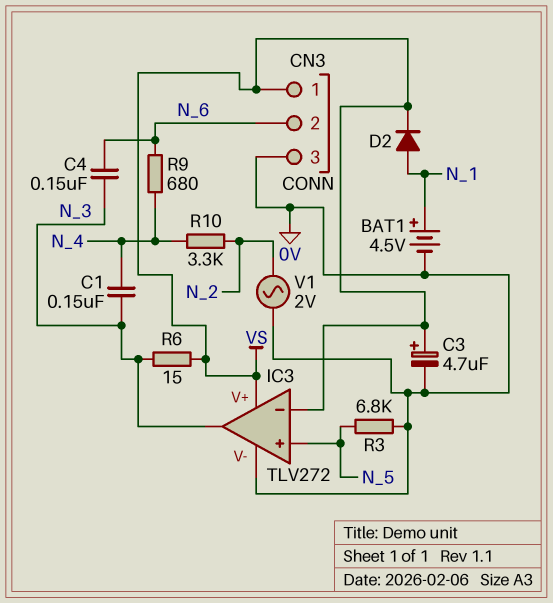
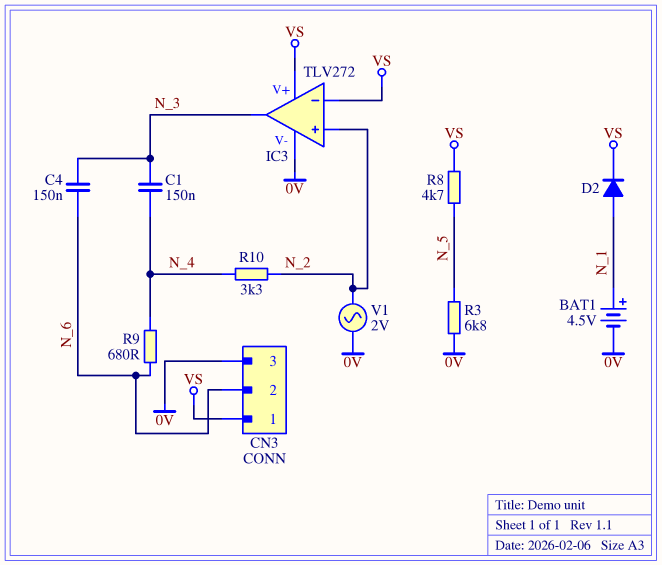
C3: 4.7uF (plus VS, minus 0V) -> none
IC3 pin in+: N_5 -> N_2
R6: 15 (N_3, VS) -> none
R8: none -> 4.7k (N_5, VS)

